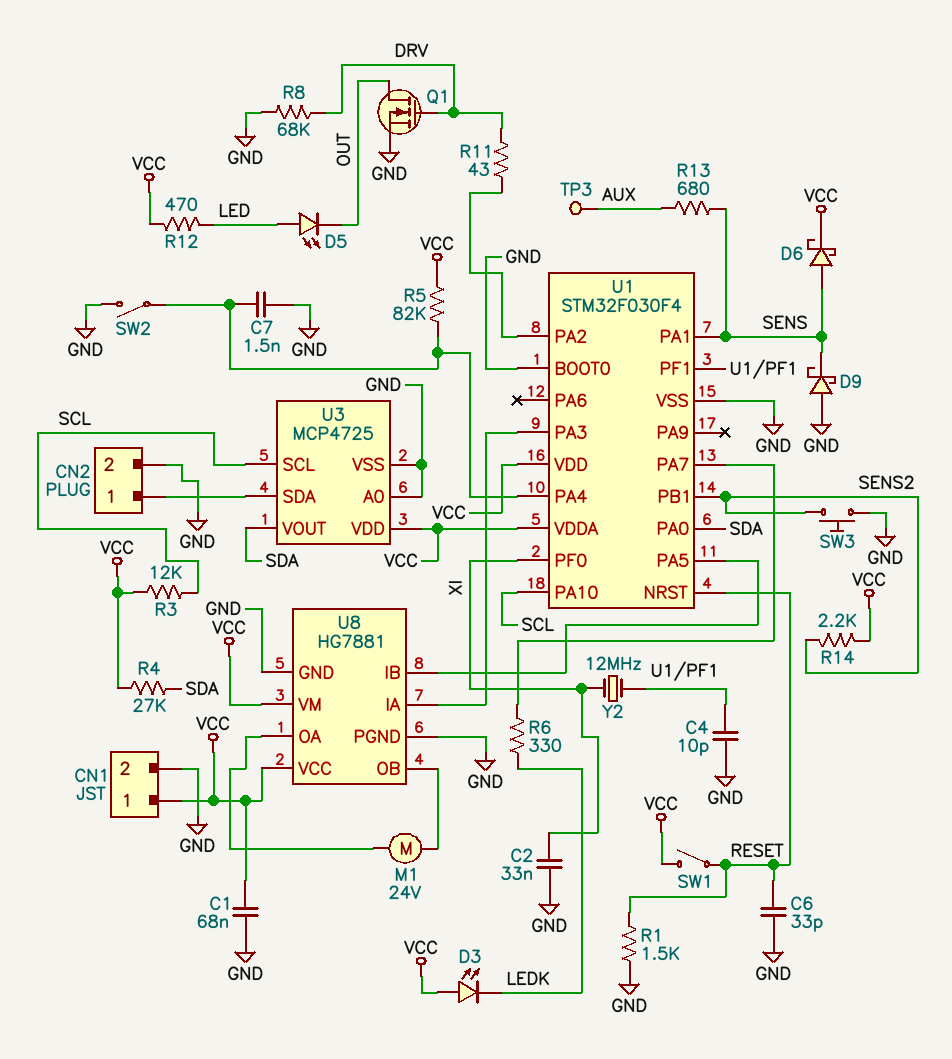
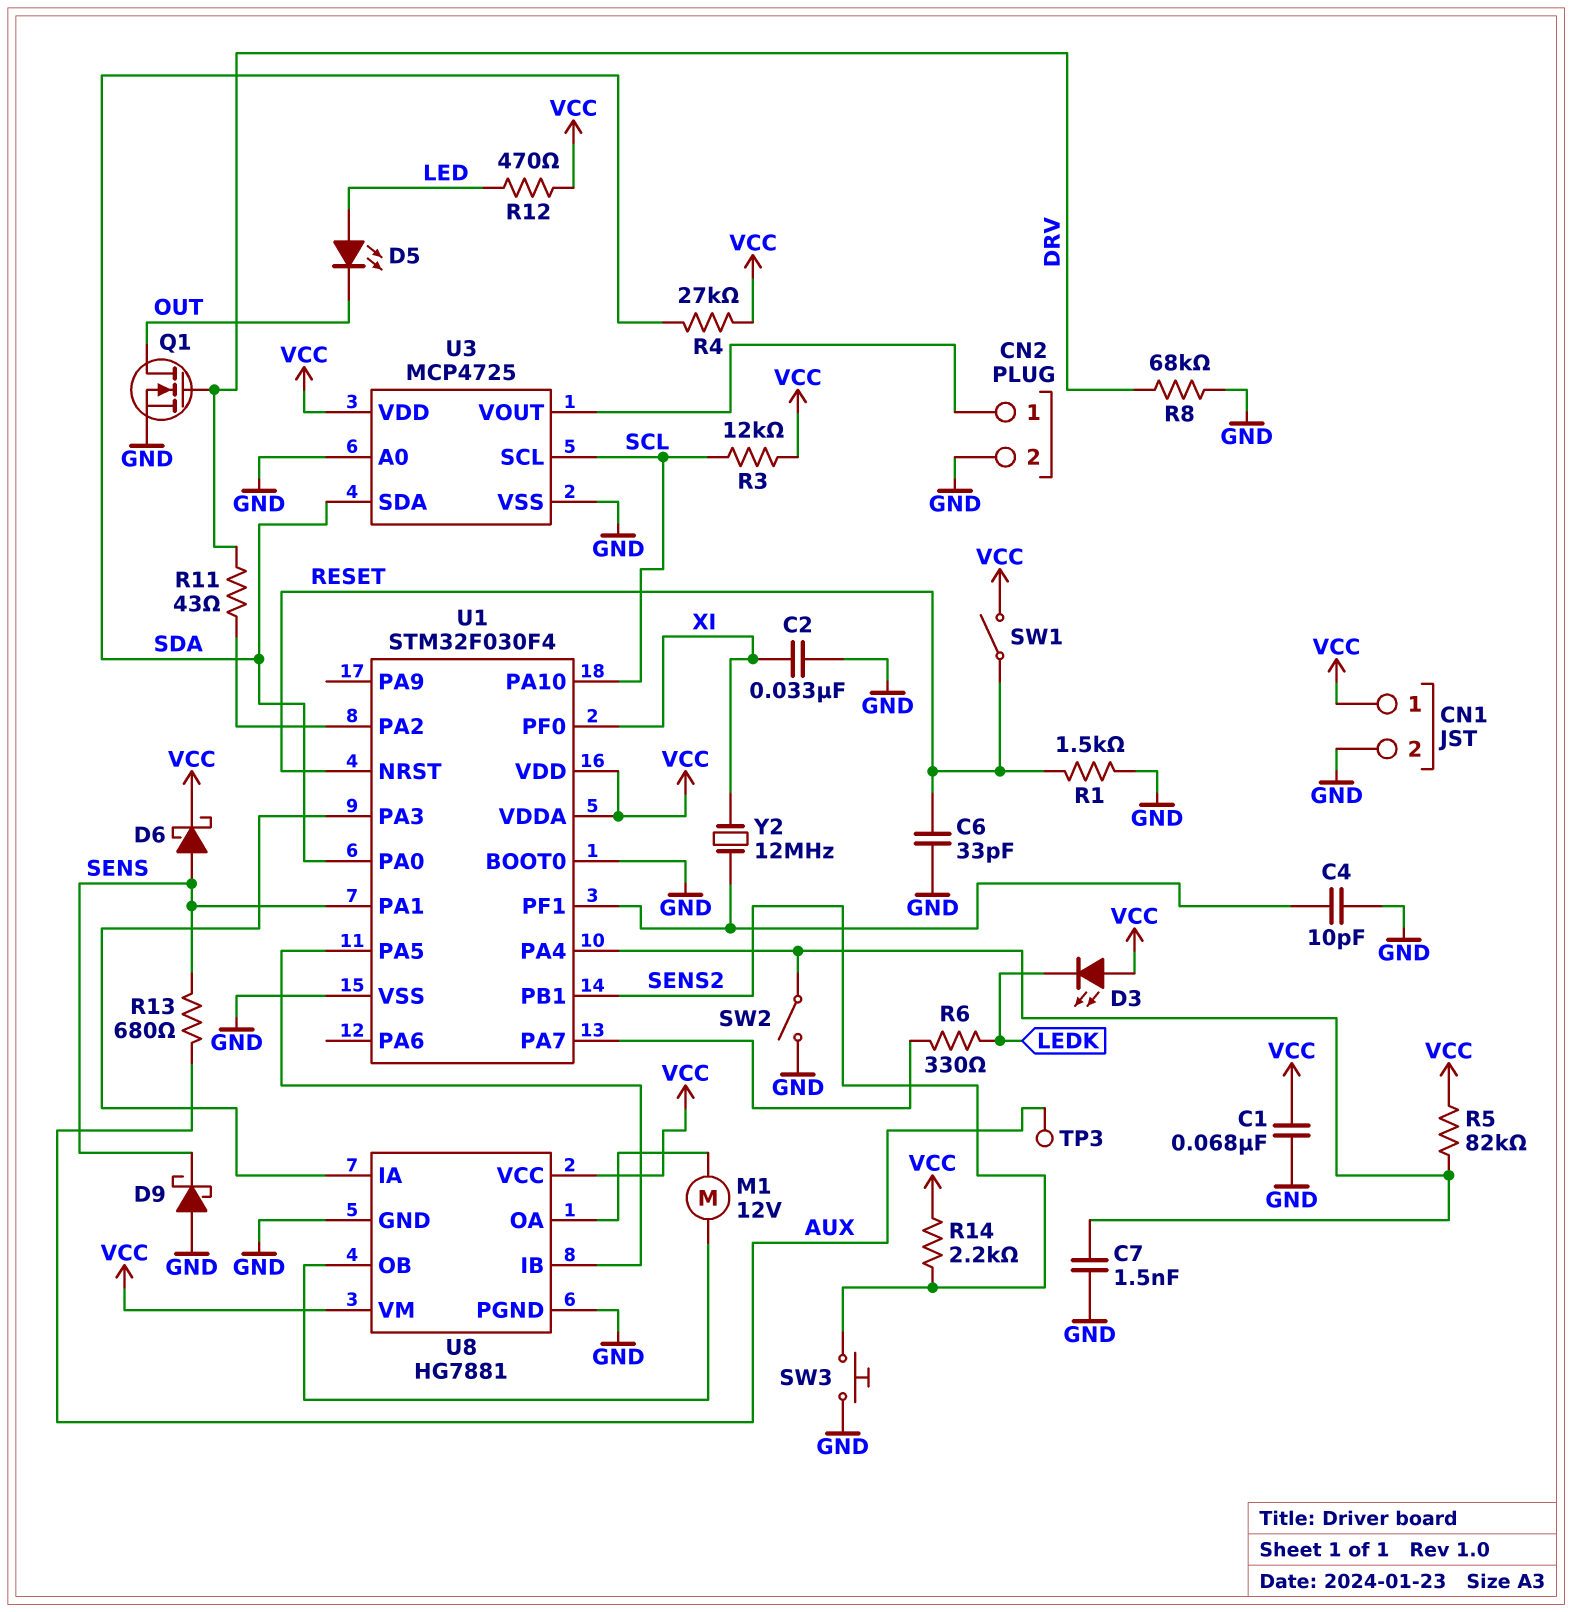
M1: motor 24V (U8/OA, U8/OB) -> motor 12V (U8/OA, U8/OB)
U3 pin SDA: CN2/1 -> SDA
U3 pin VOUT: SDA -> CN2/1

